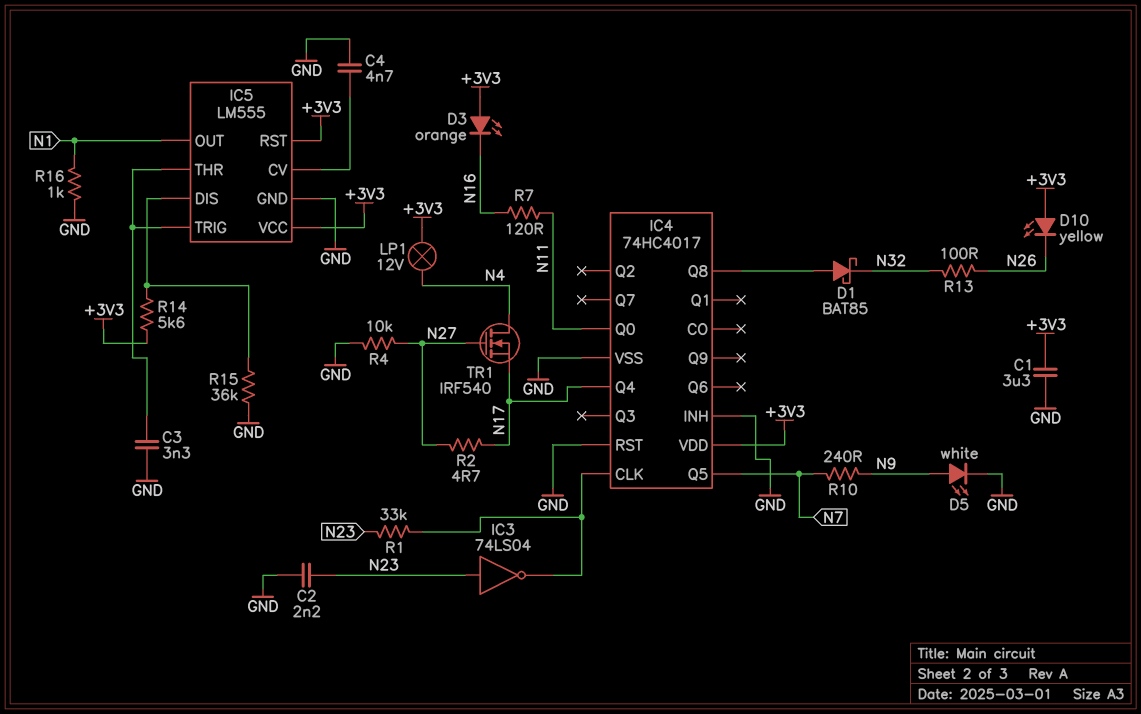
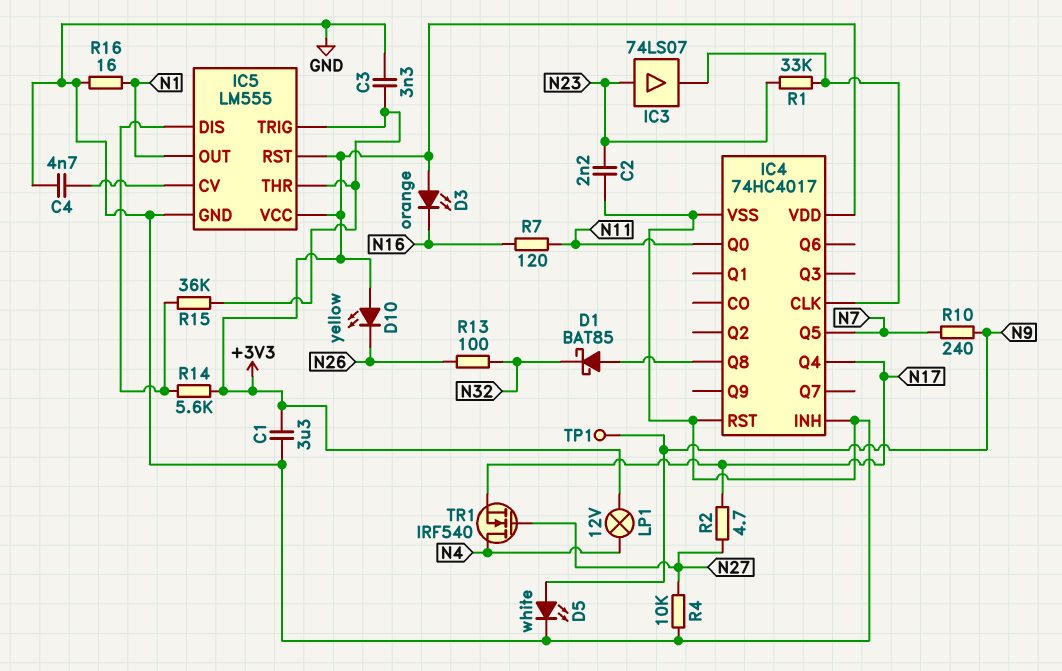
IC3: NOT 74LS04 (in N23, out IC4/CLK) -> buffer 74LS07 (in N23, out IC4/CLK)
R15: 36k (GND, IC5/DIS) -> 36k (IC5/DIS, IC5/THR)
R16: 1k (GND, N1) -> 16 (GND, N1)
TP1: none -> test point (N9)

